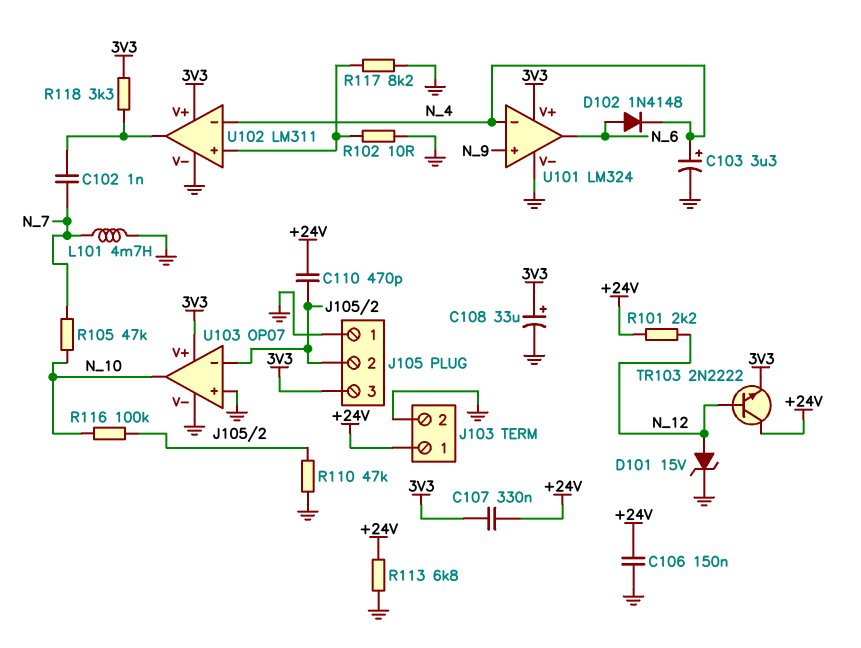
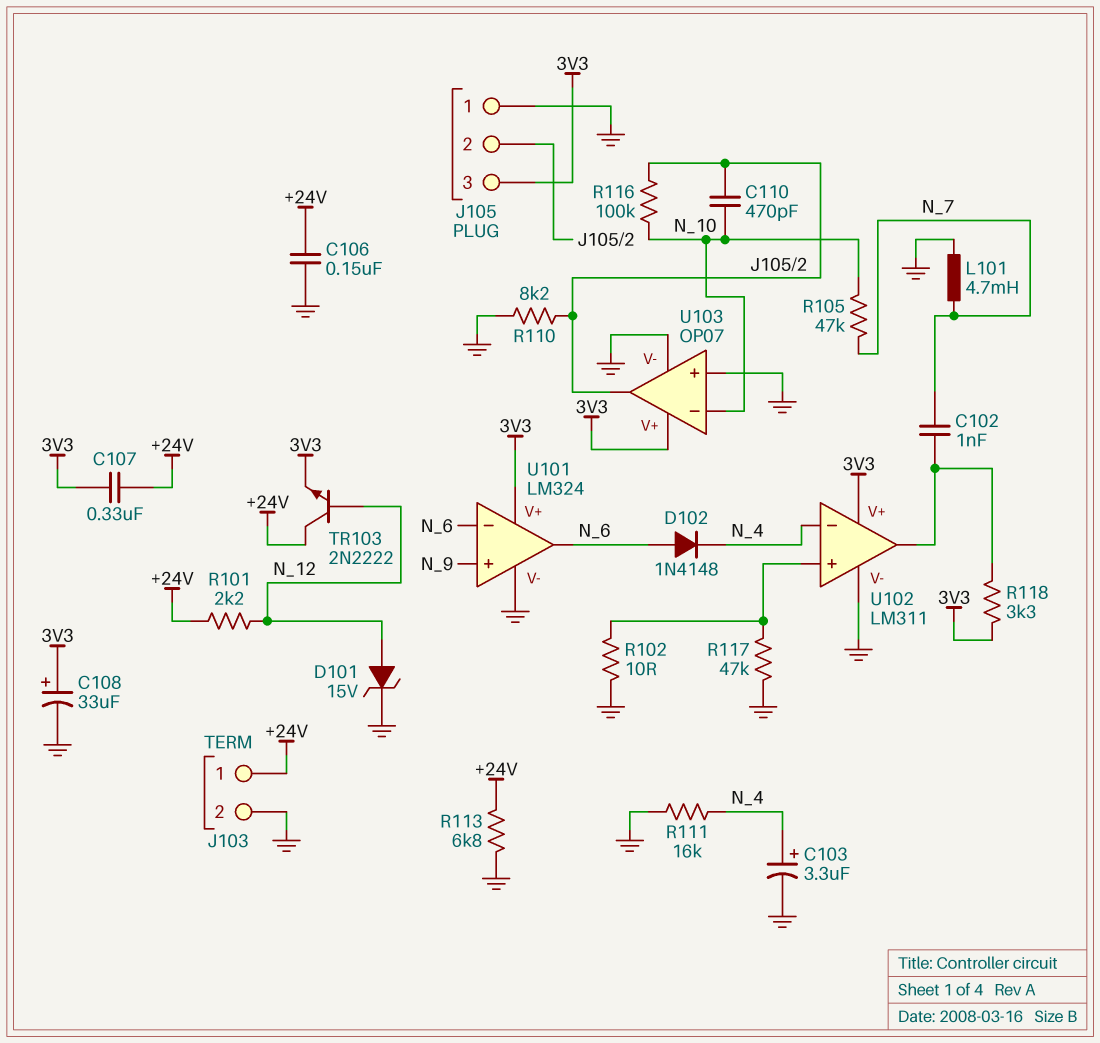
C110: 470pF (+24V, J105/2) -> 470pF (J105/2, N_10)
R110: 47k (GND, J105/2) -> 8.2k (GND, J105/2)
R111: none -> 16k (GND, N_4)
R117: 8.2k (GND, U102/in+) -> 47k (GND, U102/in+)
U101 pin in-: N_4 -> N_6
U103 pin in-: J105/2 -> N_10
U103 pin out: N_10 -> J105/2

